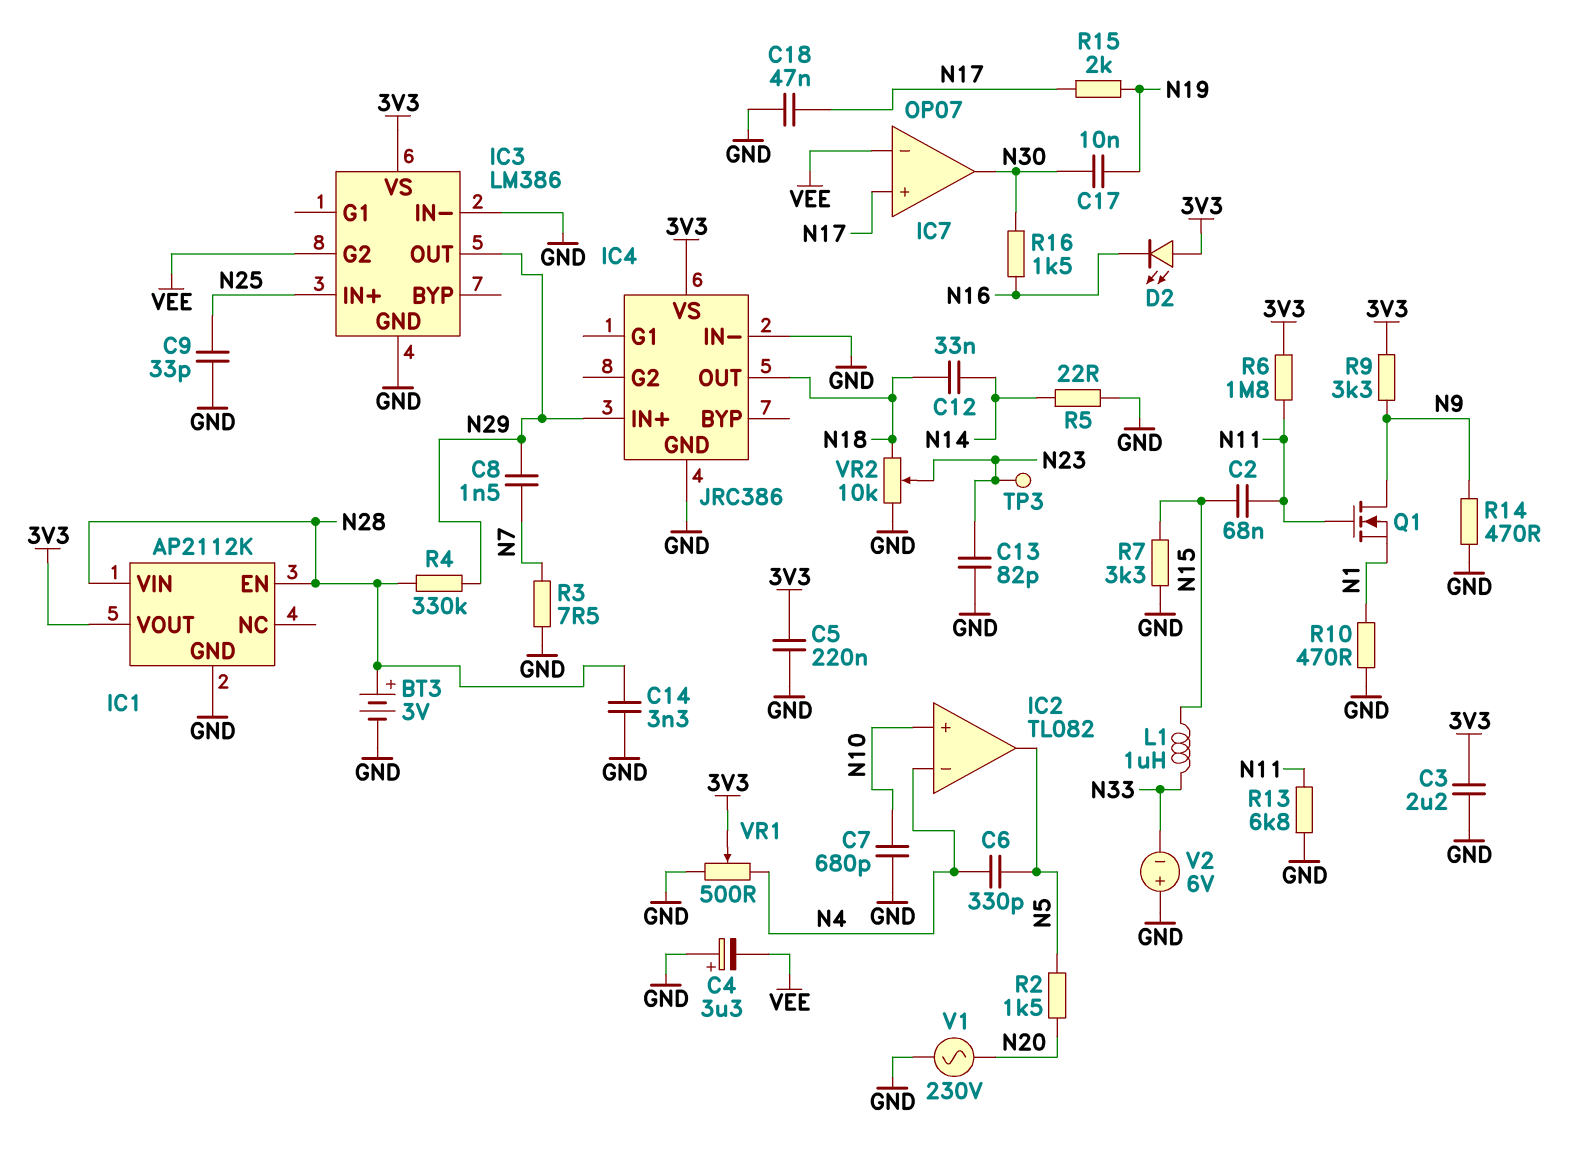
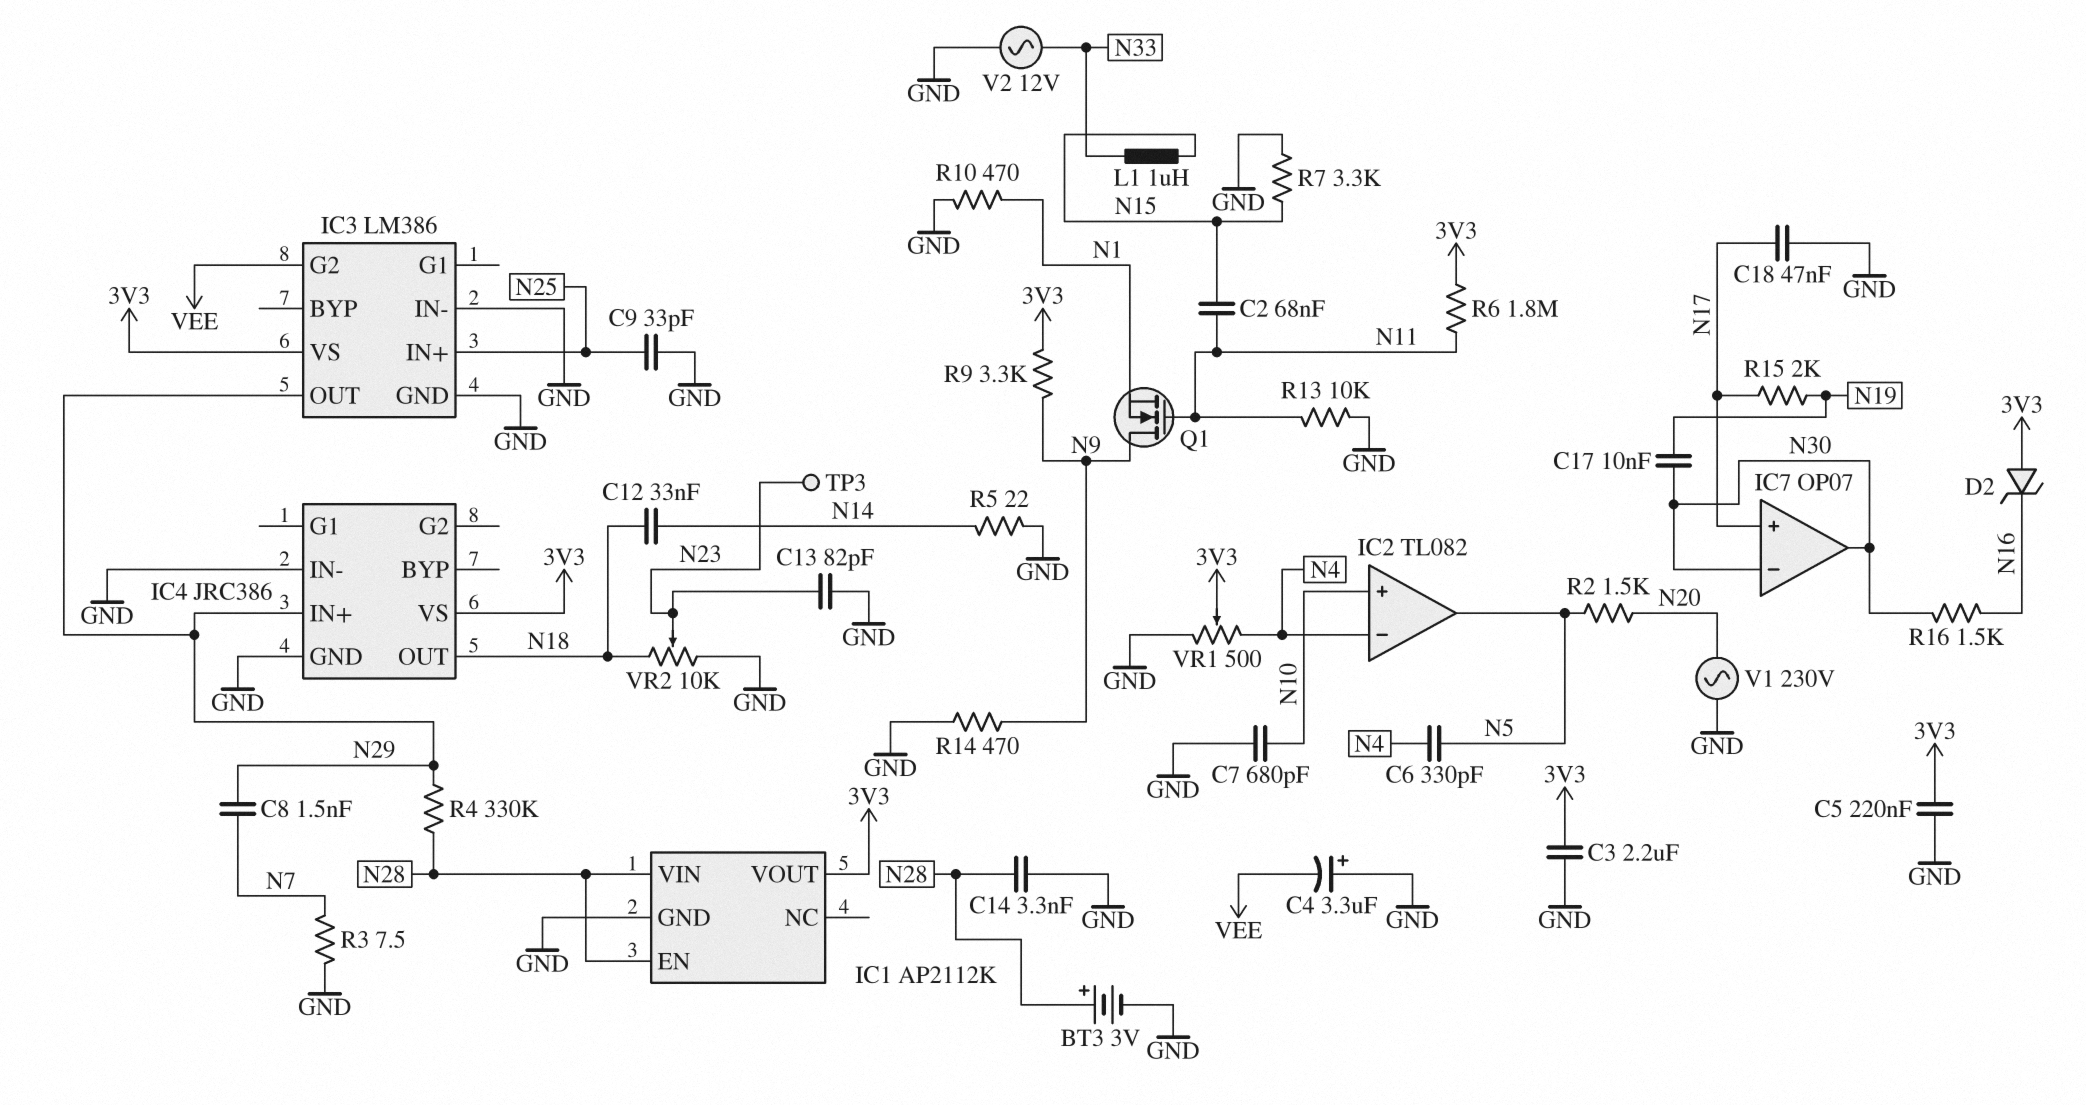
D2: LED (A 3V3, K N16) -> zener (A 3V3, K N16)
IC7 pin in-: VEE -> N30
R13: 6.8k (GND, N11) -> 10k (GND, N11)
V2: 6V (plus GND, minus N33) -> AC 12V (GND, N33)

